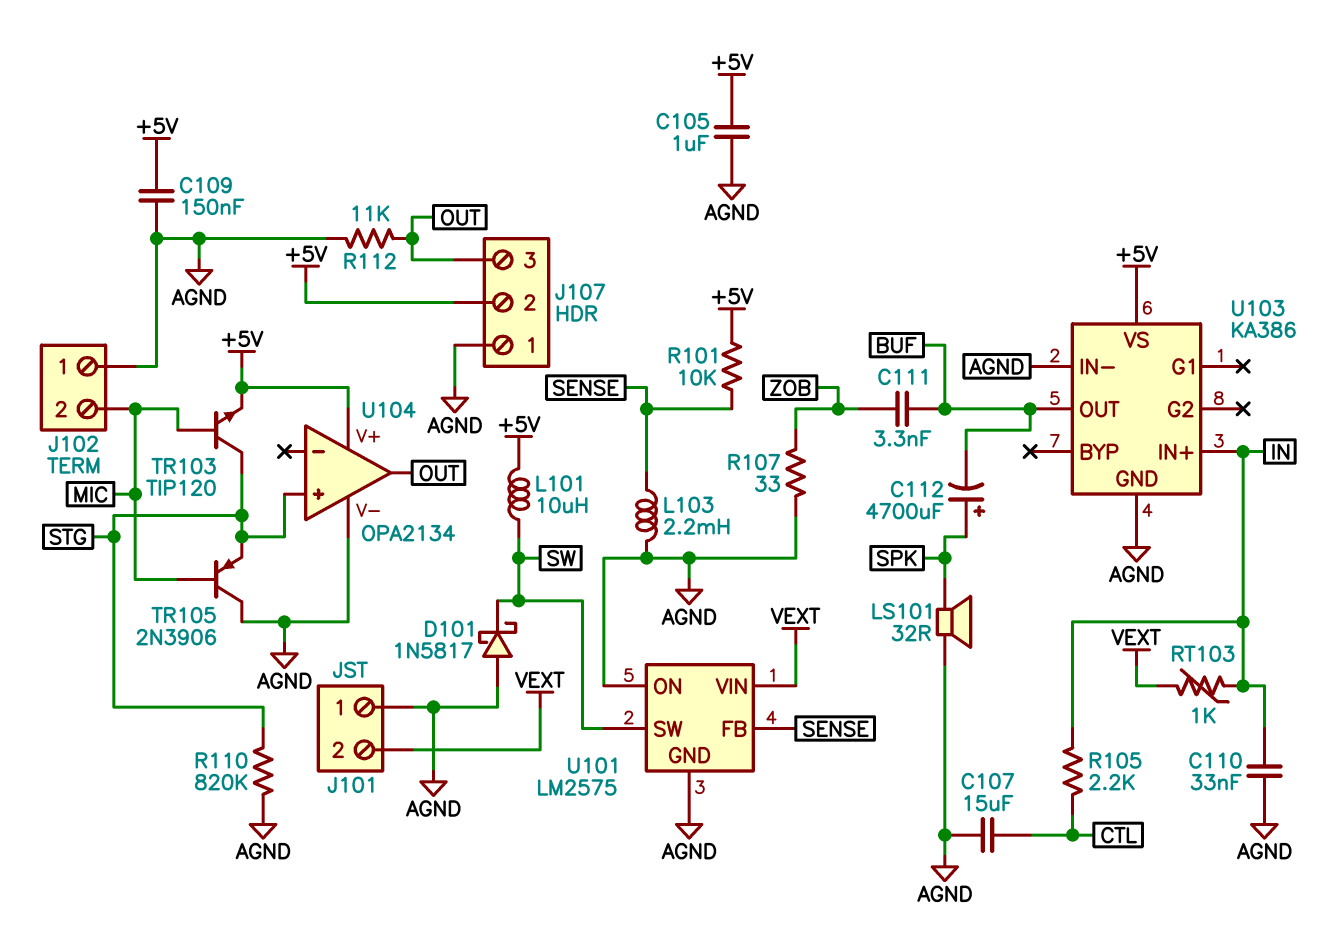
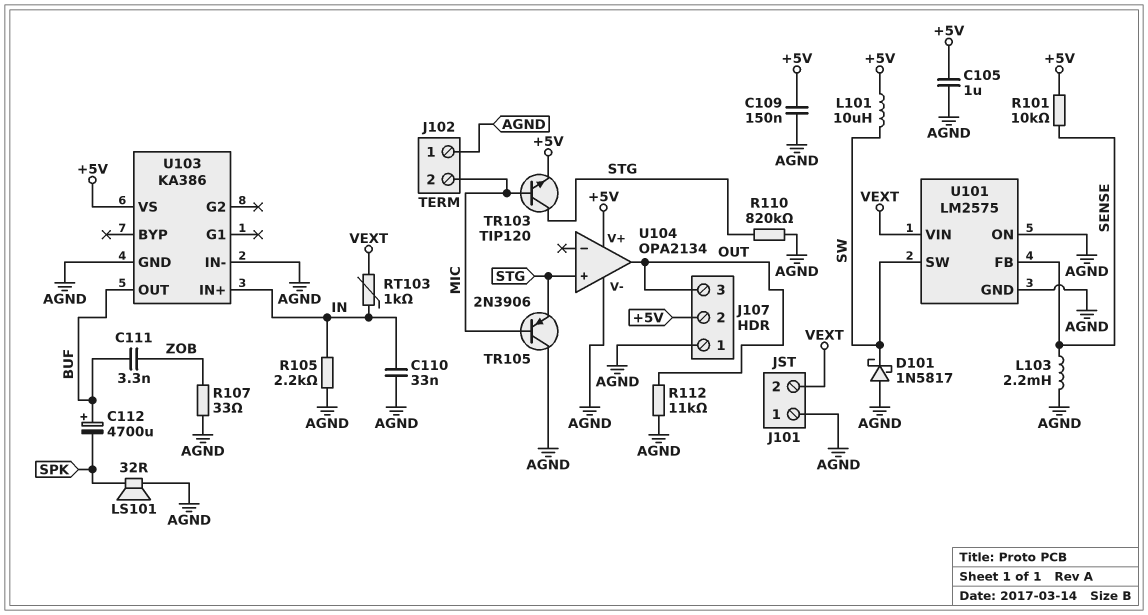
C107: 15uF (AGND, CTL) -> none
C112: 4700uF (plus SPK, minus BUF) -> 4700uF (plus BUF, minus SPK)
R105: 2.2k (CTL, IN) -> 2.2k (AGND, IN)

